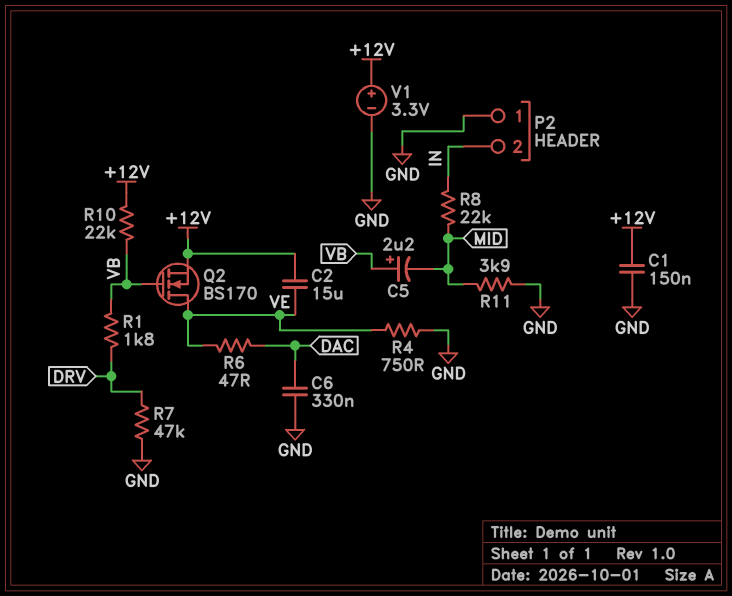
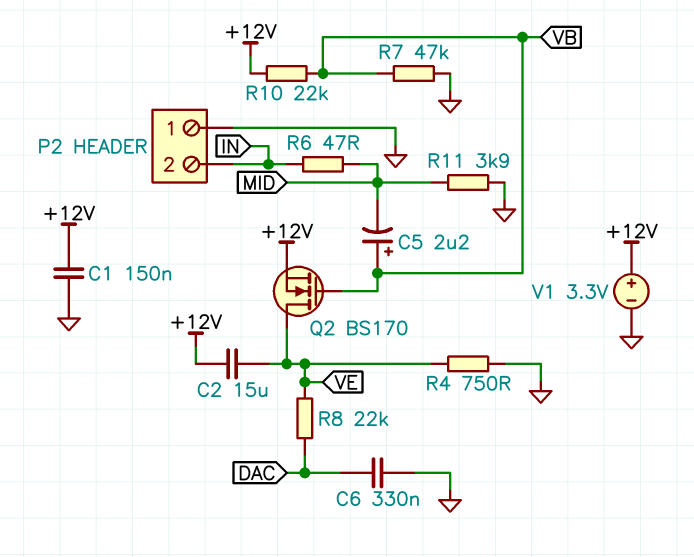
R1: 1.8k (DRV, VB) -> none
R6: 47 (DAC, VE) -> 47 (IN, MID)
R7: 47k (DRV, GND) -> 47k (GND, VB)
R8: 22k (IN, MID) -> 22k (DAC, VE)

